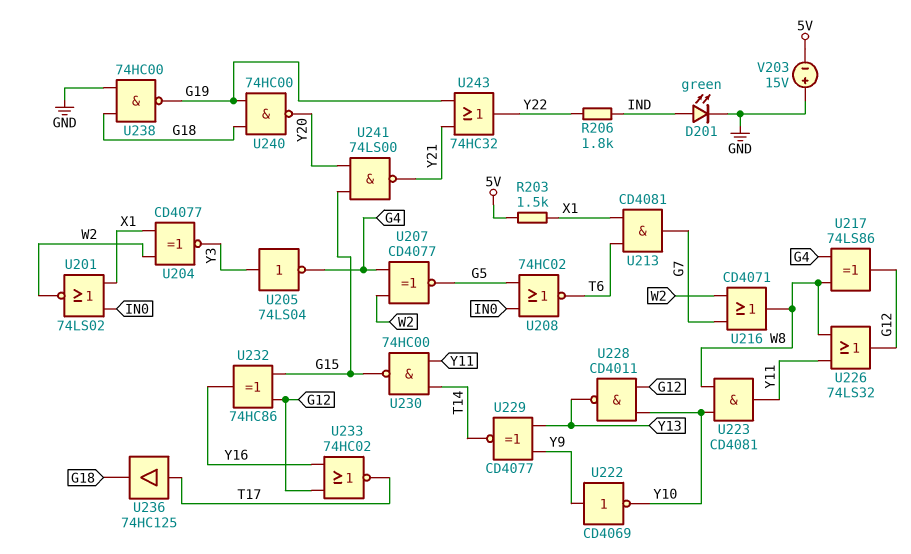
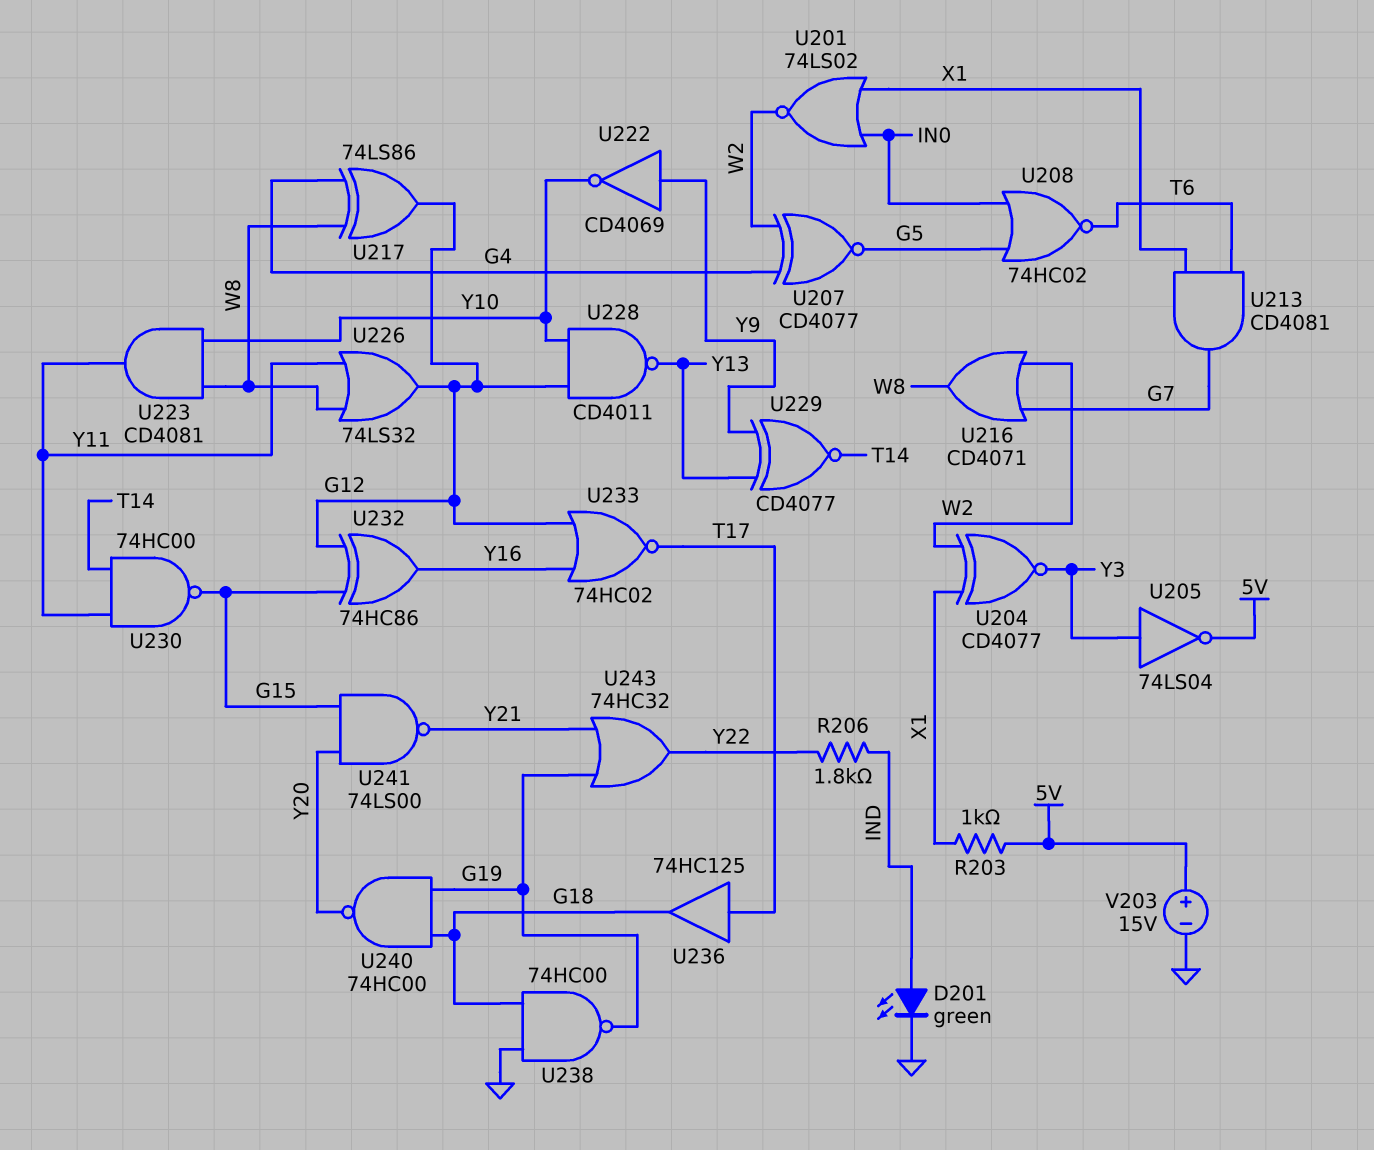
R203: 1.5k (5V, X1) -> 1k (5V, X1)
U205: NOT 74LS04 (in Y3, out G4) -> NOT 74LS04 (in Y3, out 5V)
V203: 15V (plus GND, minus 5V) -> 15V (plus 5V, minus GND)

